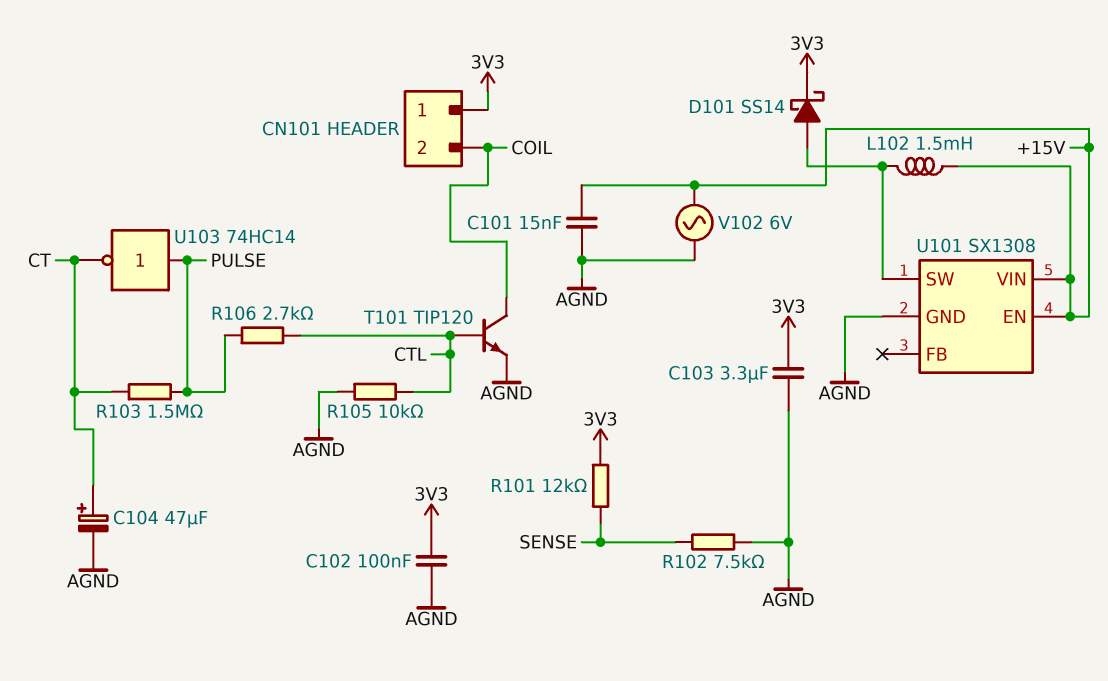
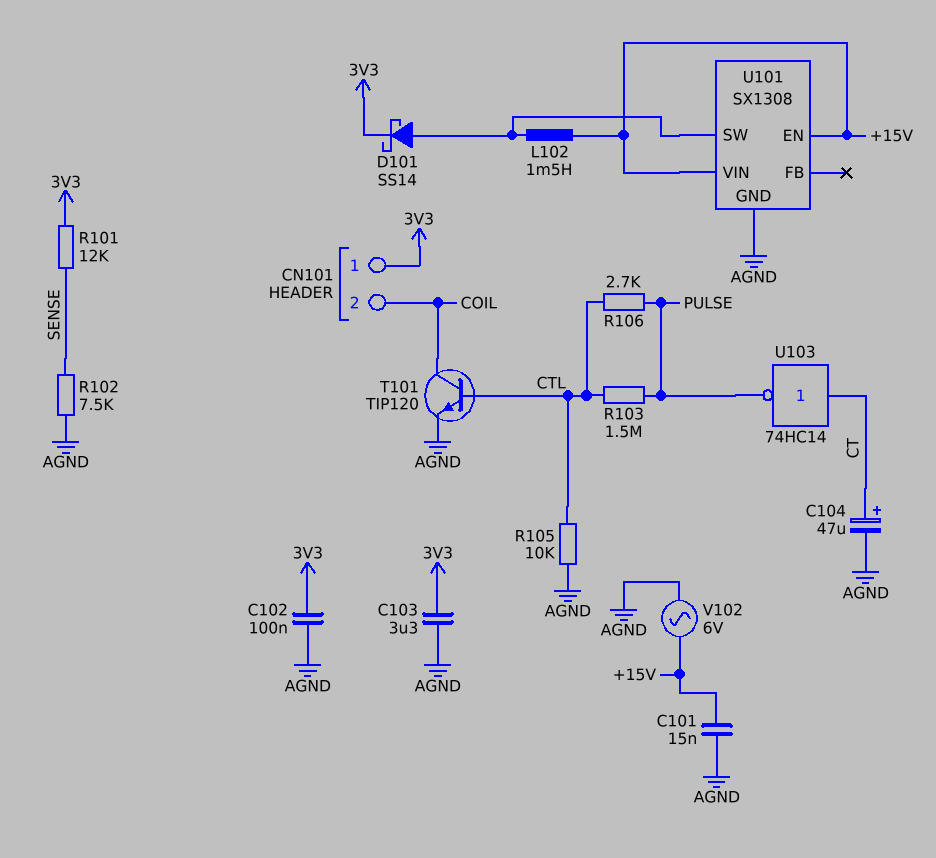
R103: 1.5M (CT, PULSE) -> 1.5M (CTL, PULSE)
U103: NOT 74HC14 (in PULSE, out CT) -> NOT 74HC14 (in CT, out PULSE)

